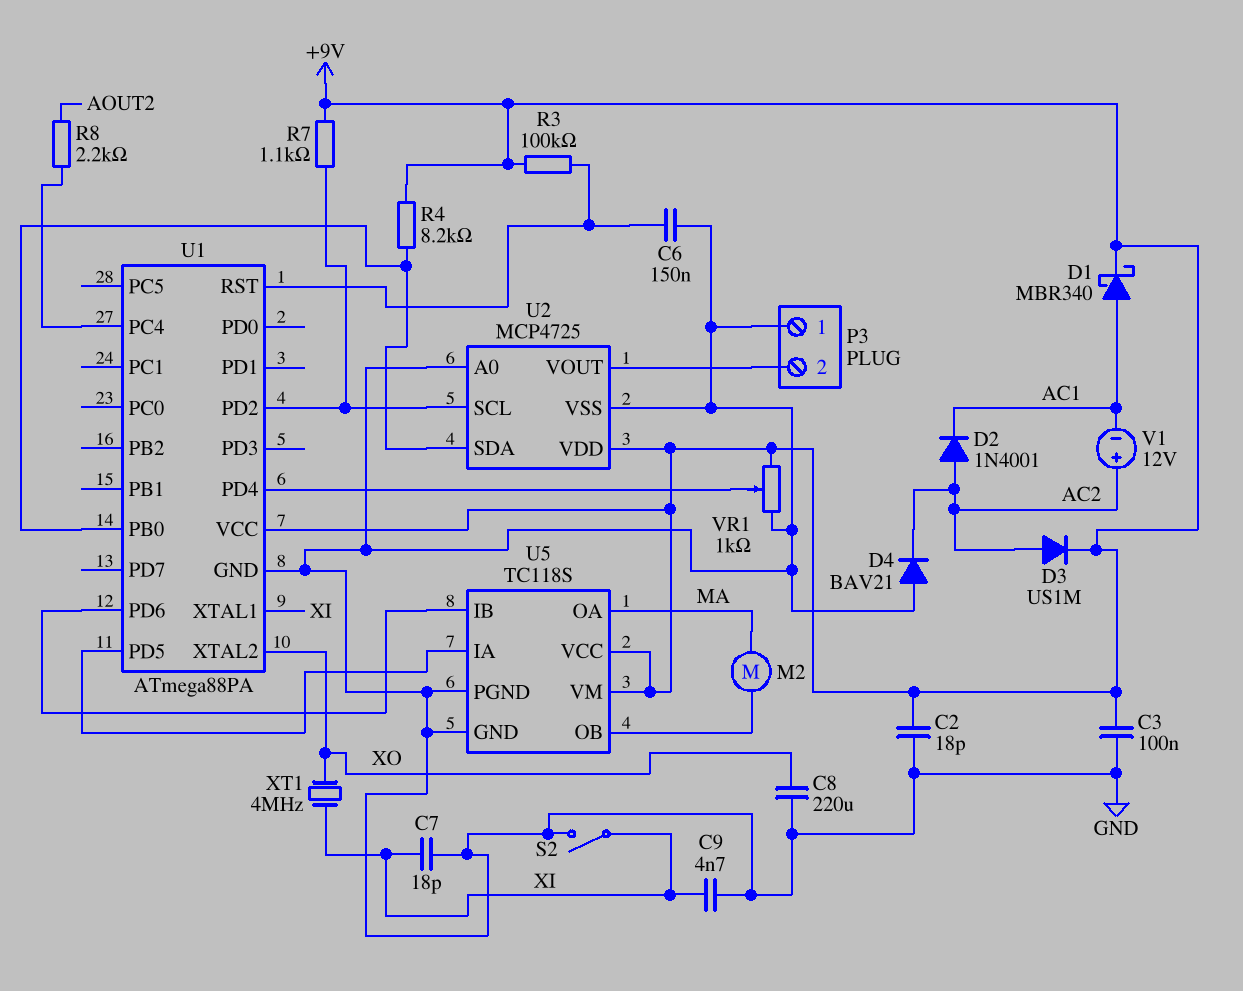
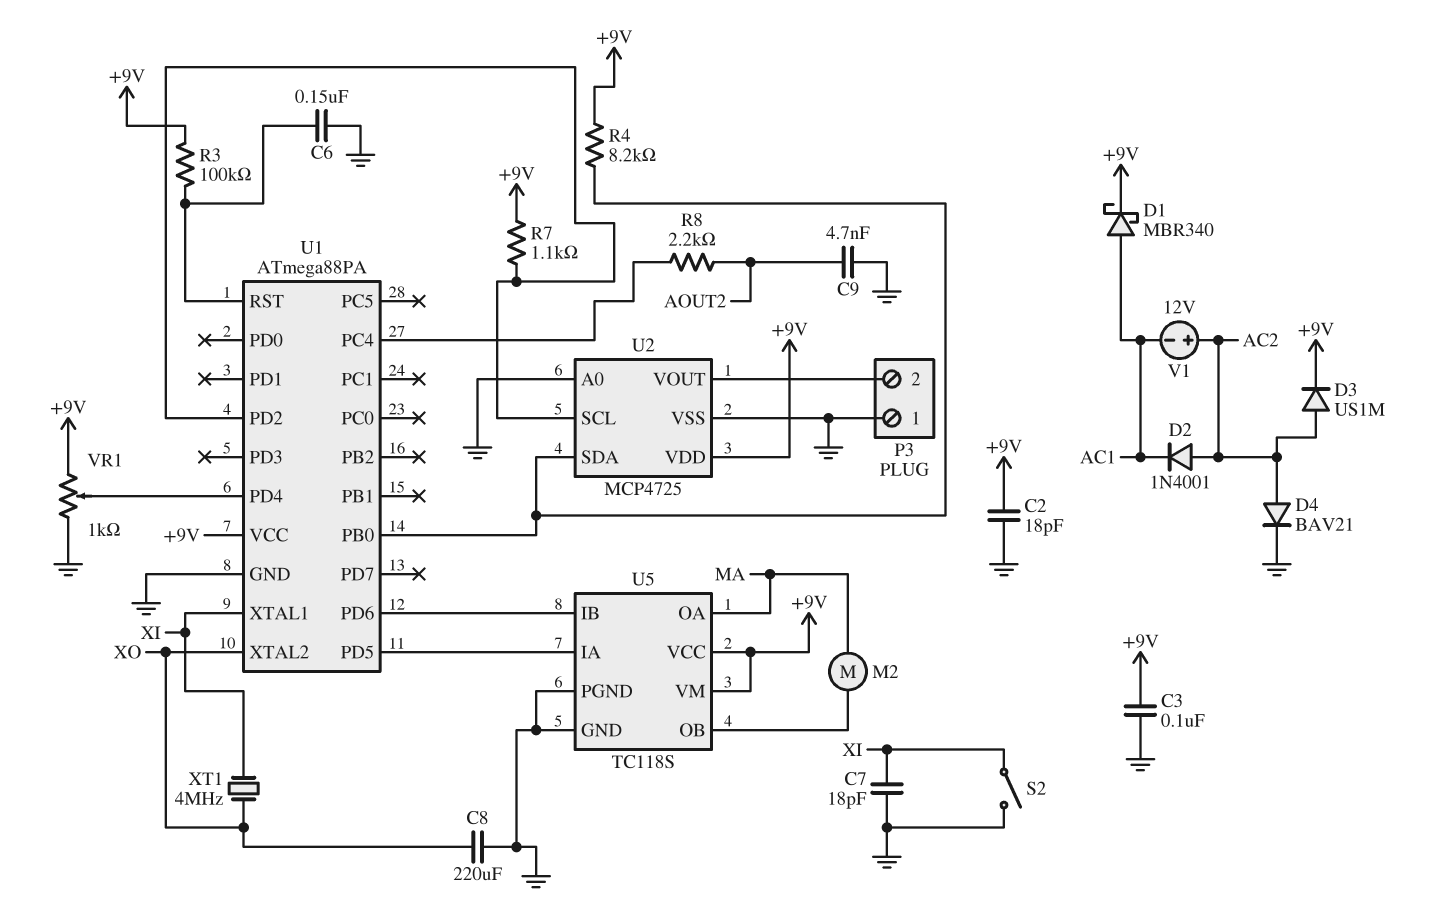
C9: 4.7nF (GND, XI) -> 4.7nF (AOUT2, GND)
D4: diode BAV21 (A GND, K AC2) -> diode BAV21 (A AC2, K GND)

